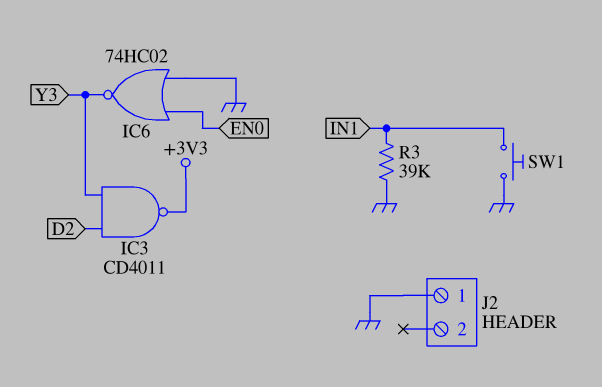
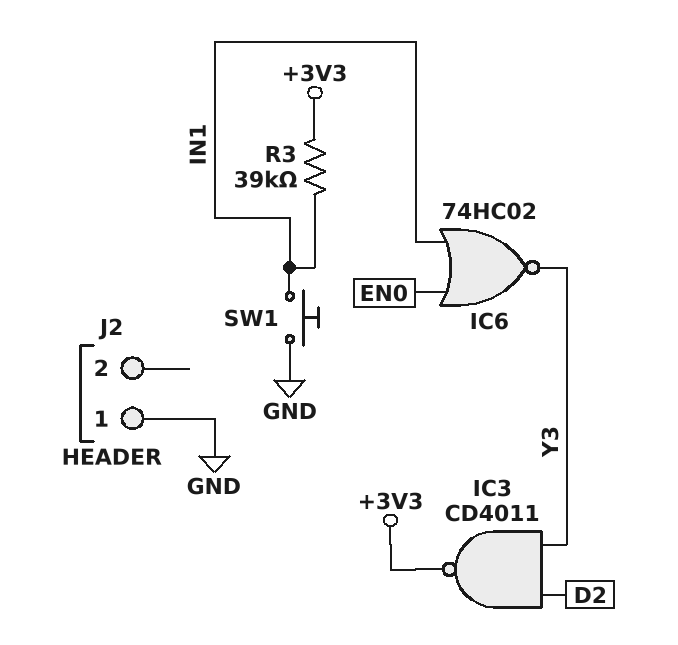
IC6: NOR 74HC02 (in EN0, in GND, out Y3) -> NOR 74HC02 (in EN0, in IN1, out Y3)
R3: 39k (GND, IN1) -> 39k (+3V3, IN1)

